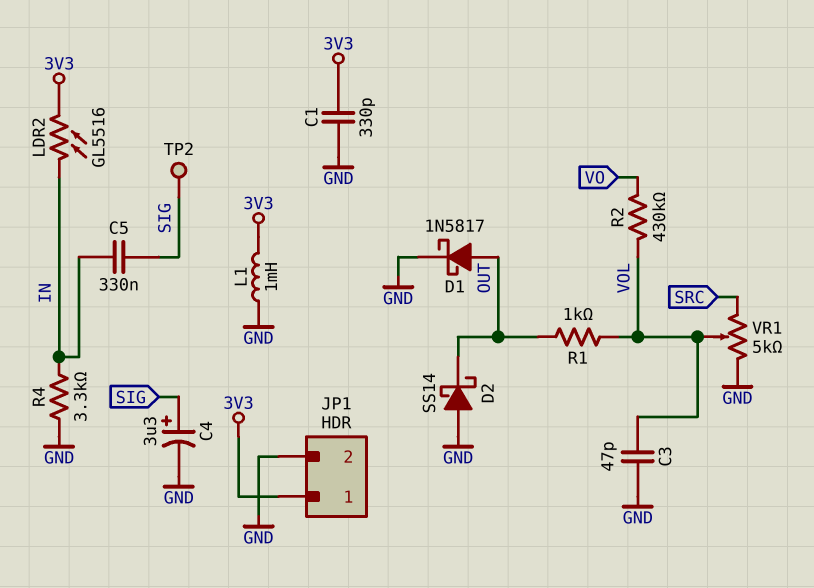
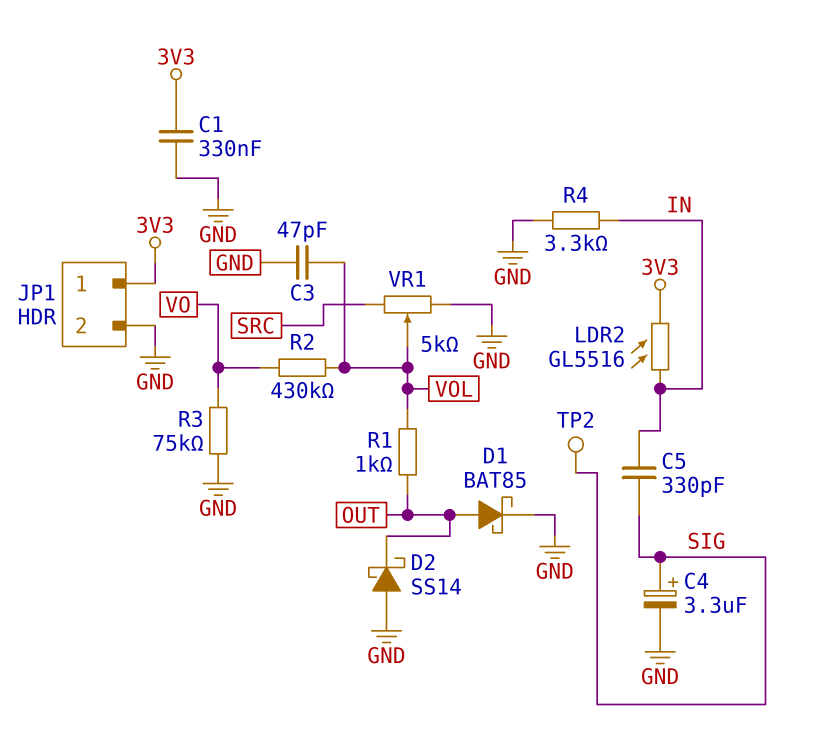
C1: 330pF (3V3, GND) -> 330nF (3V3, GND)
C5: 330nF (IN, SIG) -> 330pF (IN, SIG)
D1: schottky 1N5817 (A OUT, K GND) -> schottky BAT85 (A OUT, K GND)
L1: 1mH (3V3, GND) -> none
R3: none -> 75k (GND, VO)

